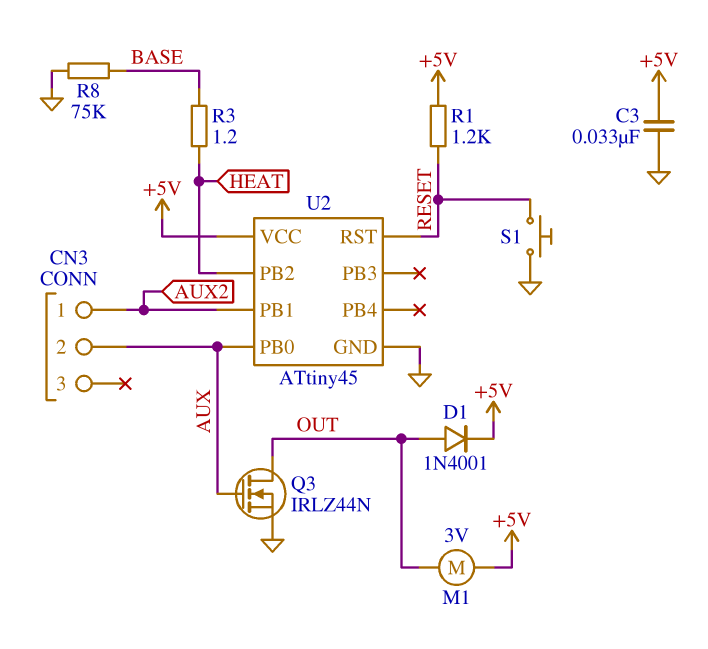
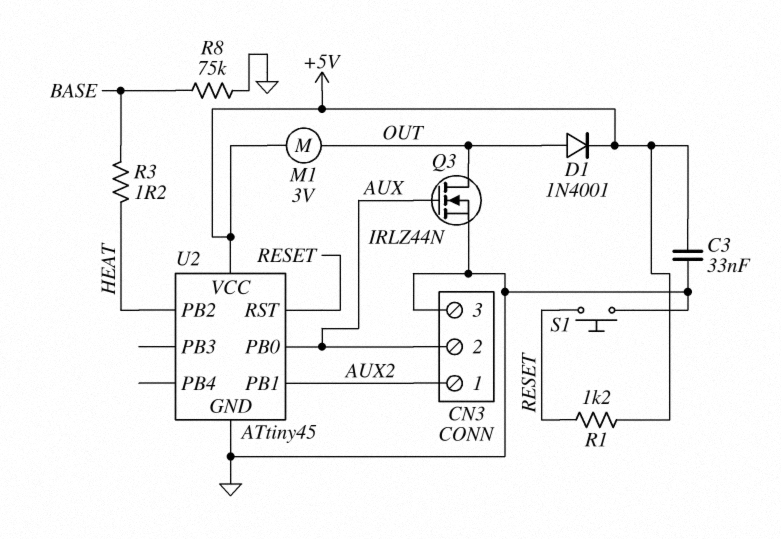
CN3 pin 3: none -> GND

